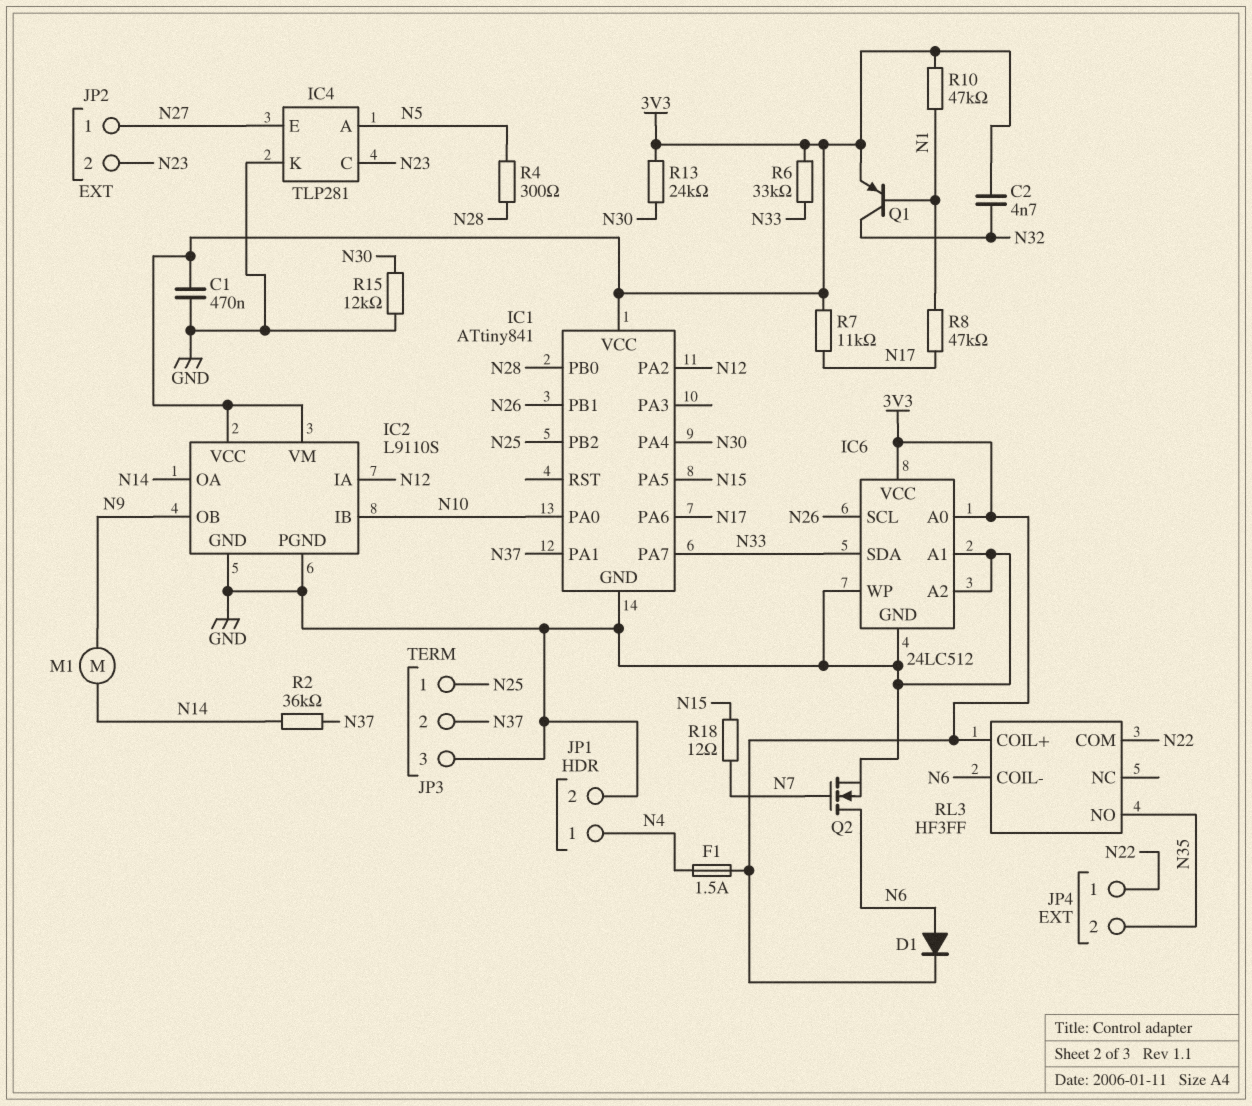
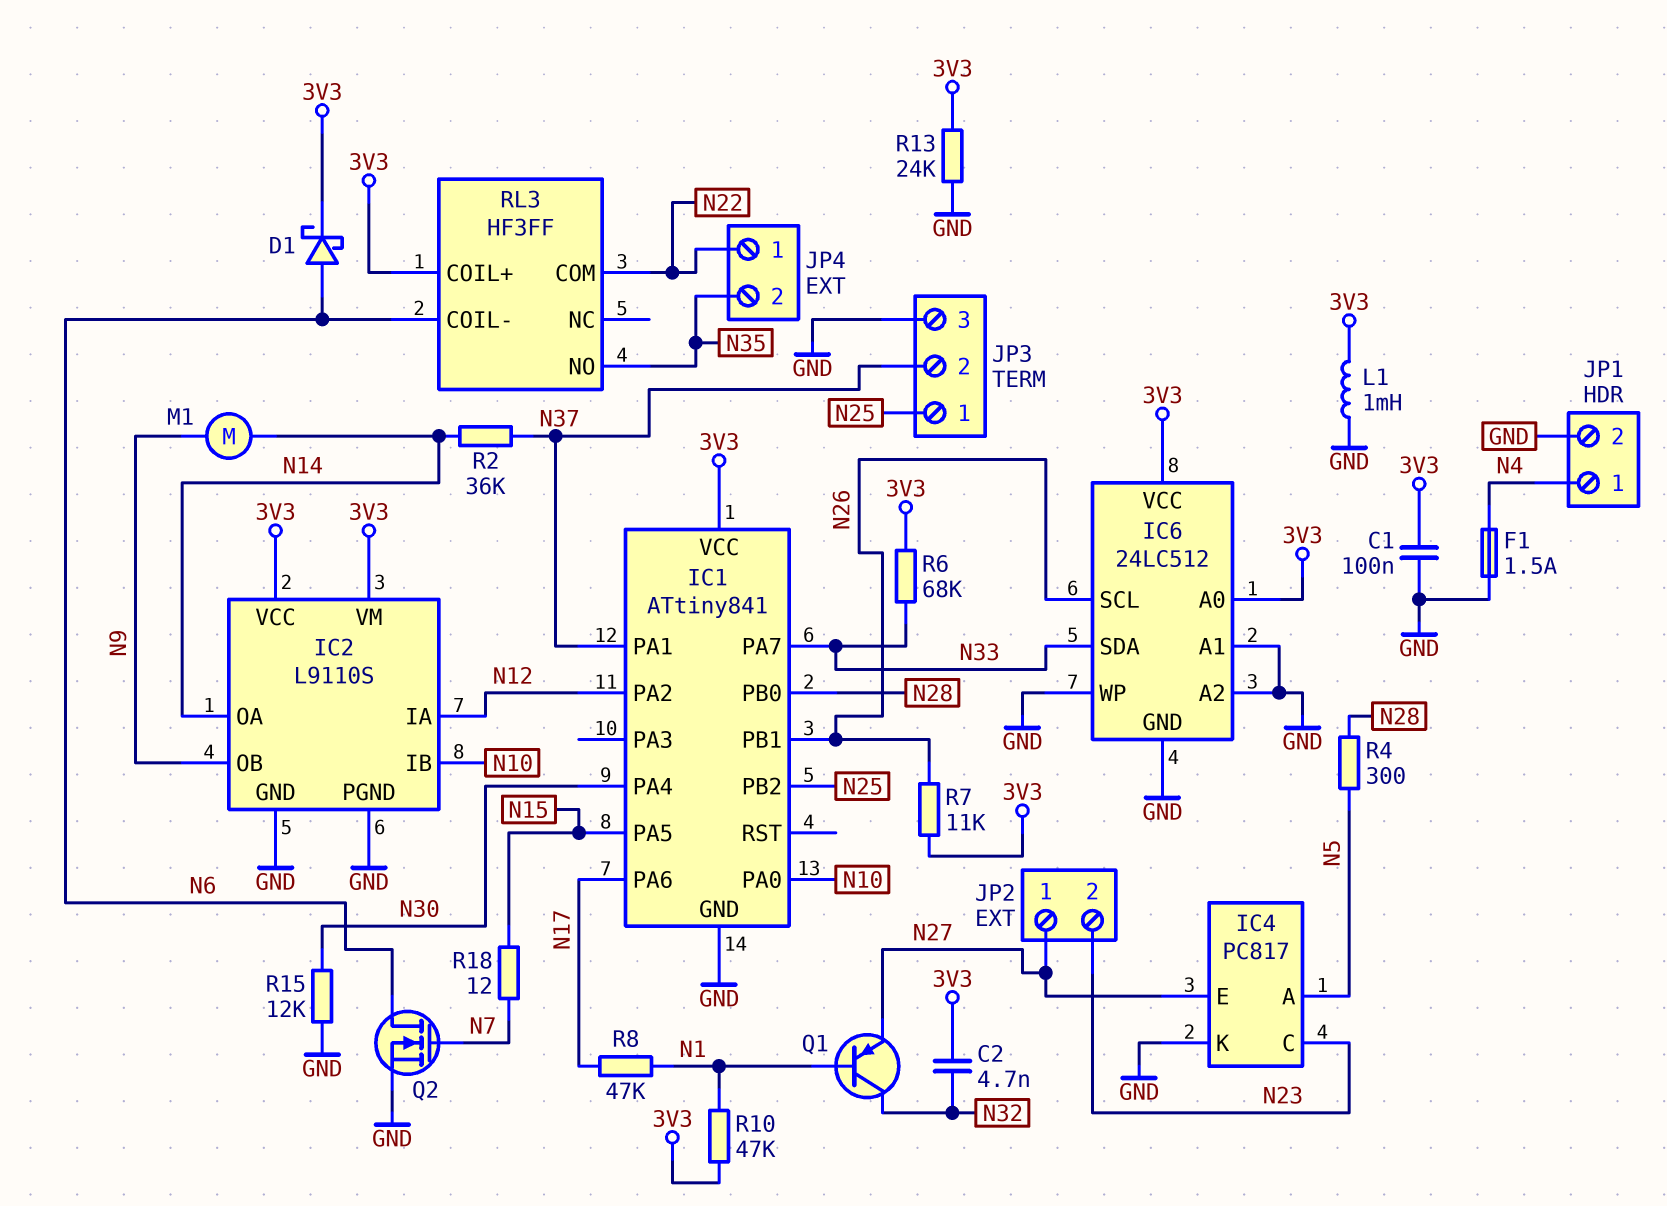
C1: 470nF (3V3, GND) -> 100nF (3V3, GND)
D1: diode (A N6, K 3V3) -> schottky (A N6, K 3V3)
F1: 1.5A (3V3, N4) -> 1.5A (GND, N4)
IC4: TLP281 -> PC817
L1: none -> 1mH (3V3, GND)
Q1: PNP (B N1, C N32, E 3V3) -> PNP (B N1, C N32, E N27)
R6: 33k (3V3, N33) -> 68k (3V3, N33)
R7: 11k (3V3, N17) -> 11k (3V3, N26)
R13: 24k (3V3, N30) -> 24k (3V3, GND)

